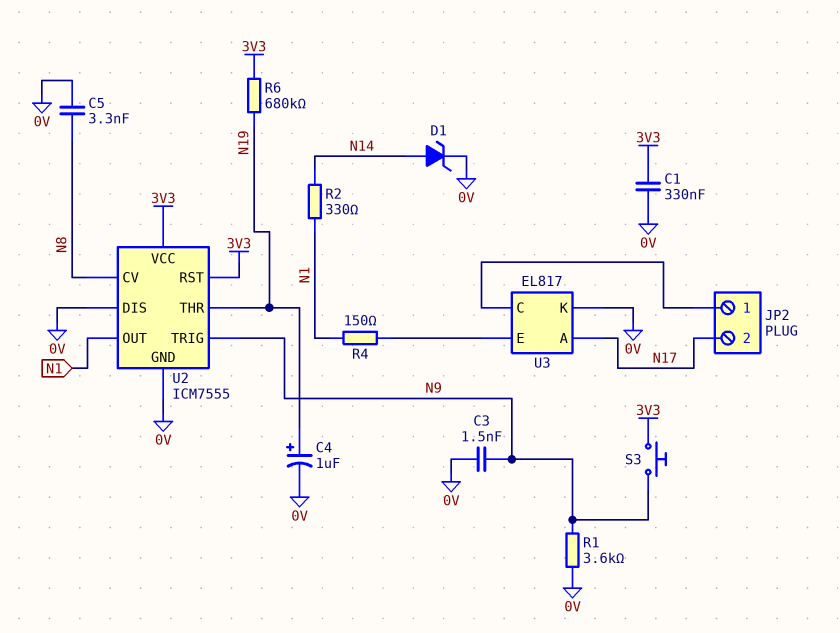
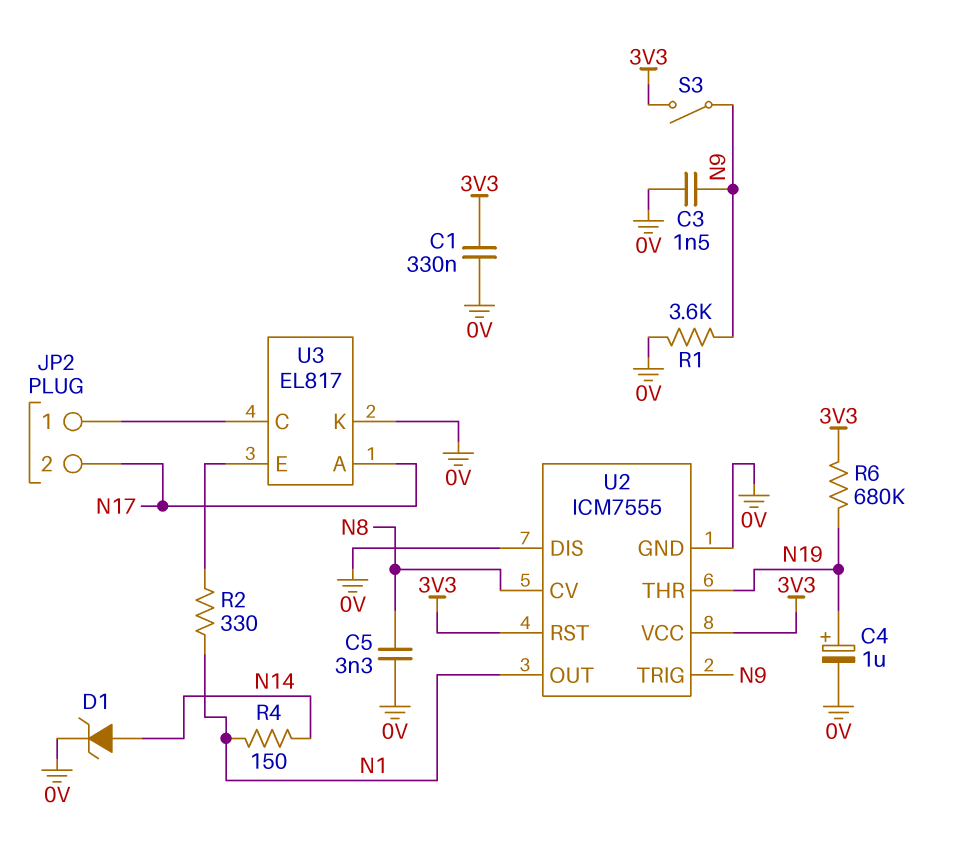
R2: 330 (N1, N14) -> 330 (N1, U3/E)
R4: 150 (N1, U3/E) -> 150 (N1, N14)
S3: button (3V3, N9) -> switch (3V3, N9)

